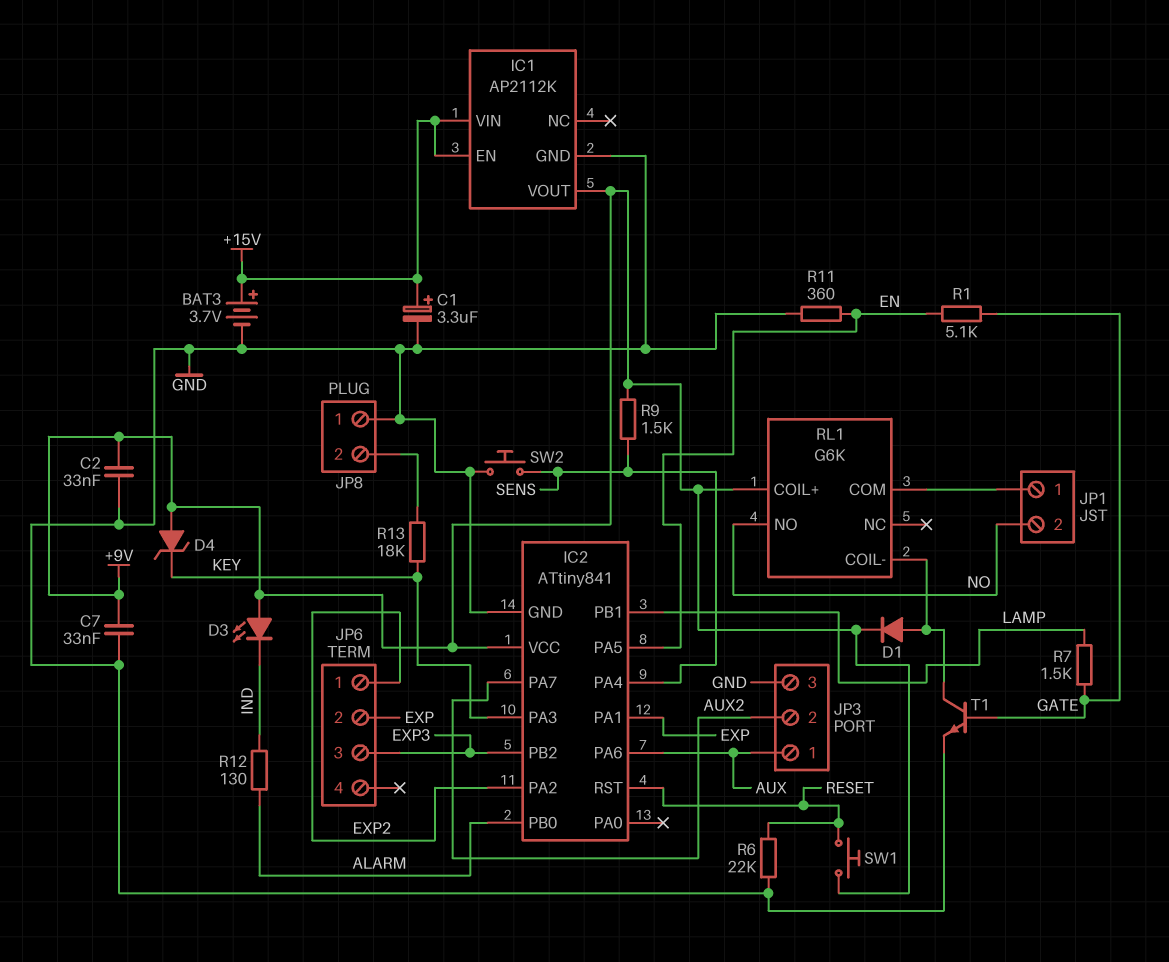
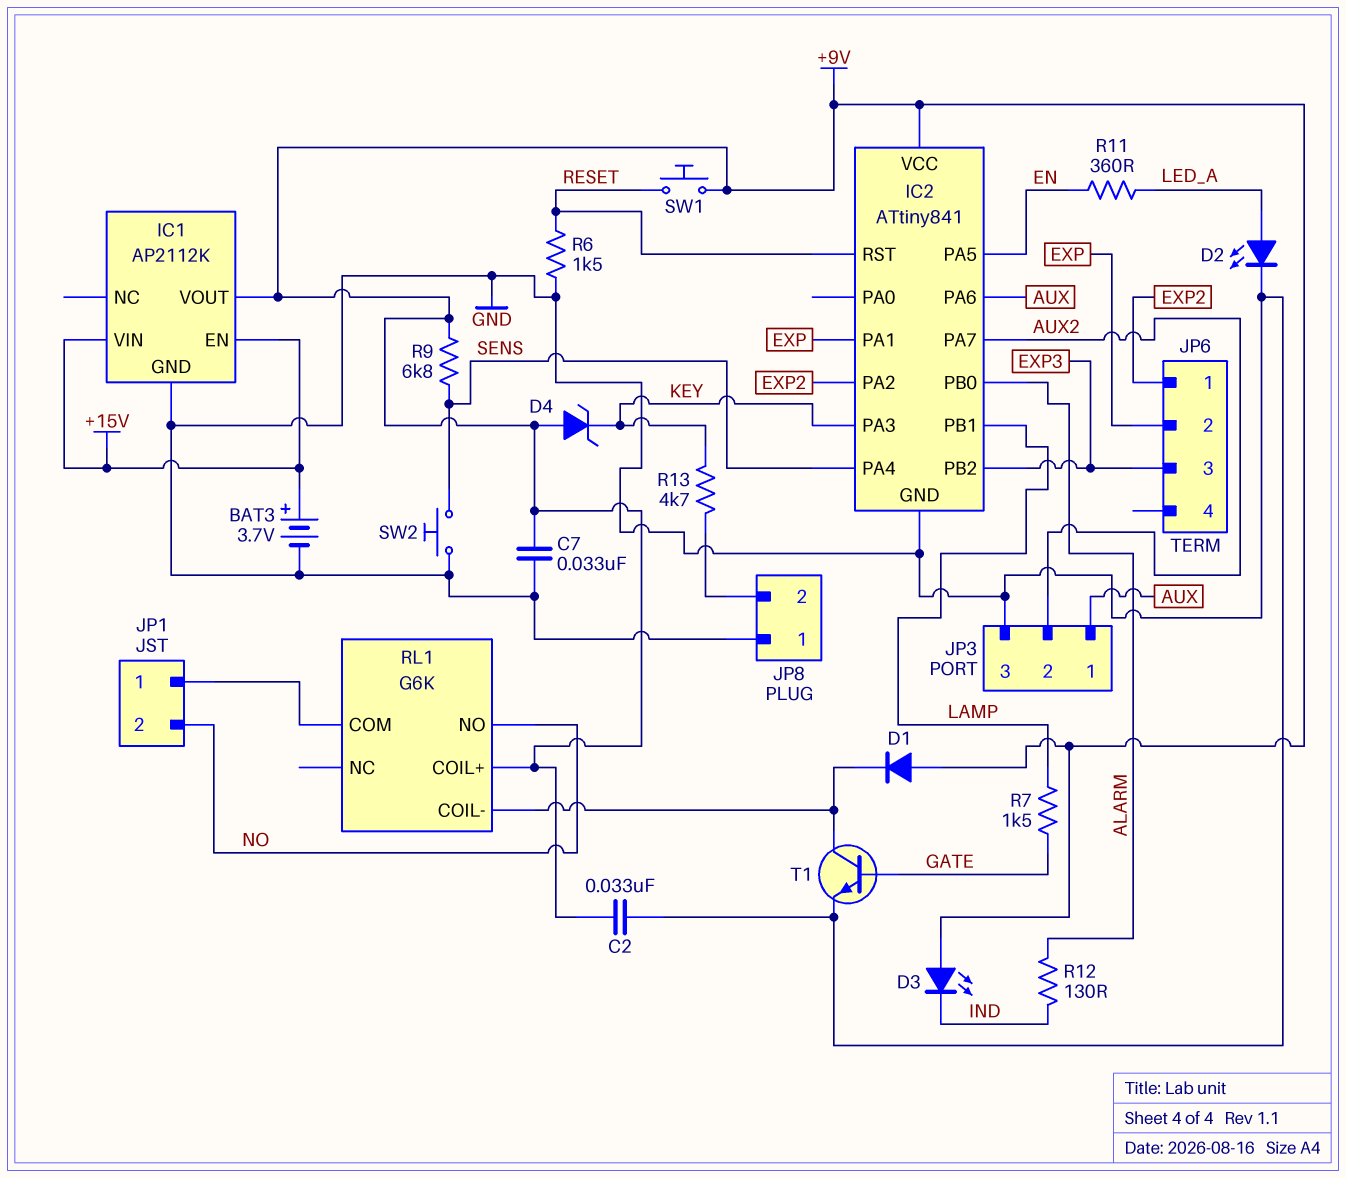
C1: 3.3uF (plus +15V, minus GND) -> none
D1: diode (A RL1/COIL-, K +9V) -> diode (A +9V, K RL1/COIL-)
D2: none -> LED (A LED_A, K GND)
R1: 5.1k (EN, GATE) -> none
R6: 22k (GND, RESET) -> 1.5k (GND, RESET)
R9: 1.5k (+9V, SENS) -> 6.8k (+9V, SENS)
R11: 360 (EN, GND) -> 360 (EN, LED_A)
R13: 18k (JP8/2, KEY) -> 4.7k (JP8/2, KEY)

